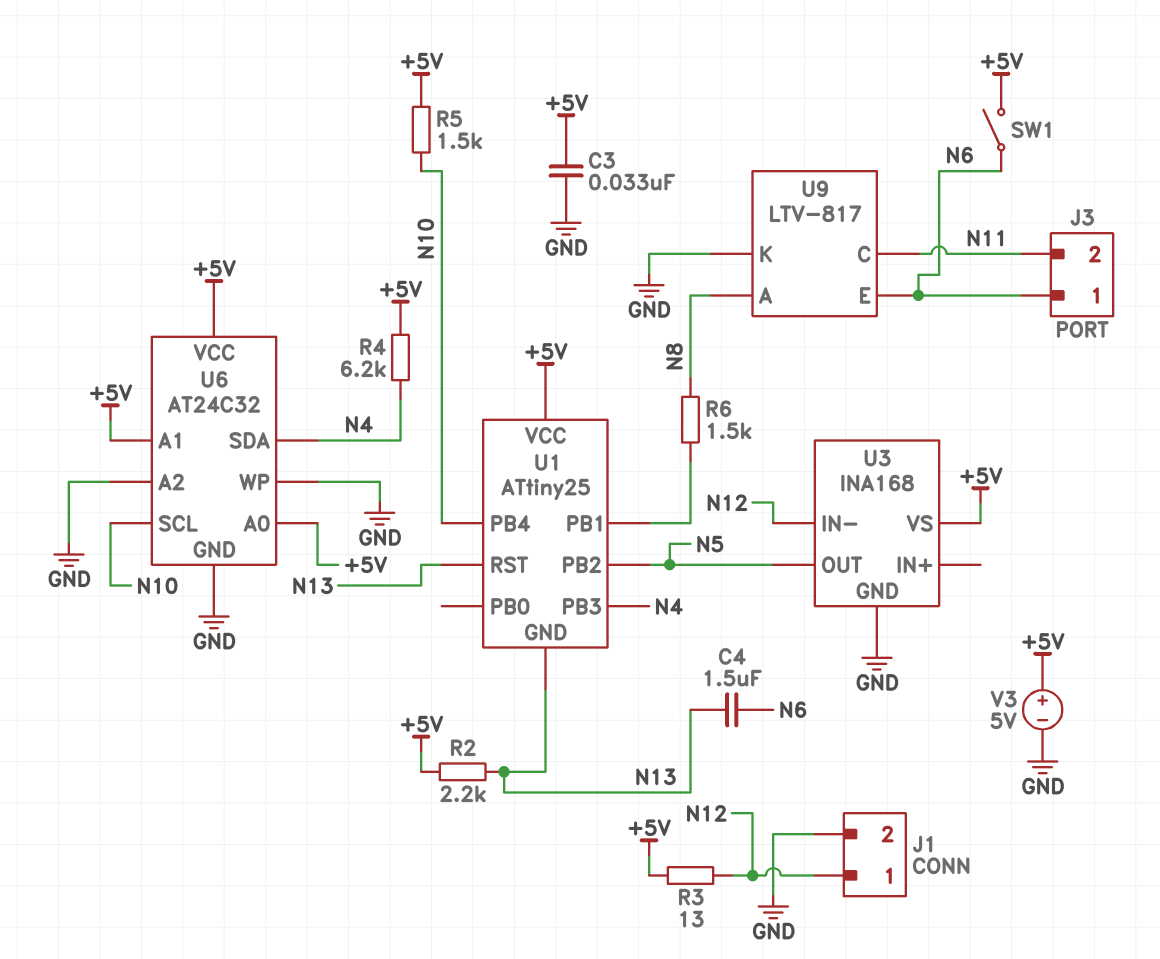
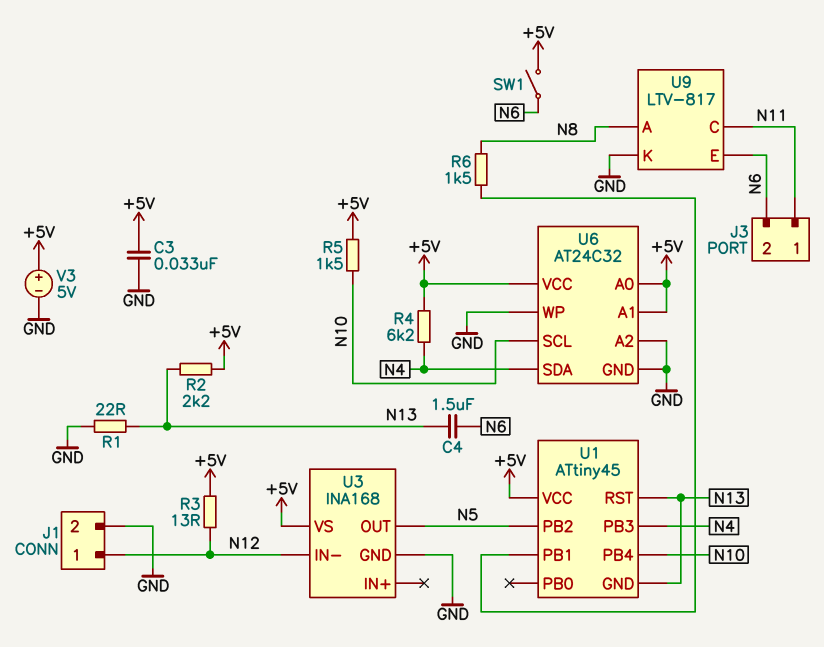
J3 pin 1: N6 -> N11
J3 pin 2: N11 -> N6
R1: none -> 22 (GND, N13)
U1: ATtiny25 -> ATtiny45

